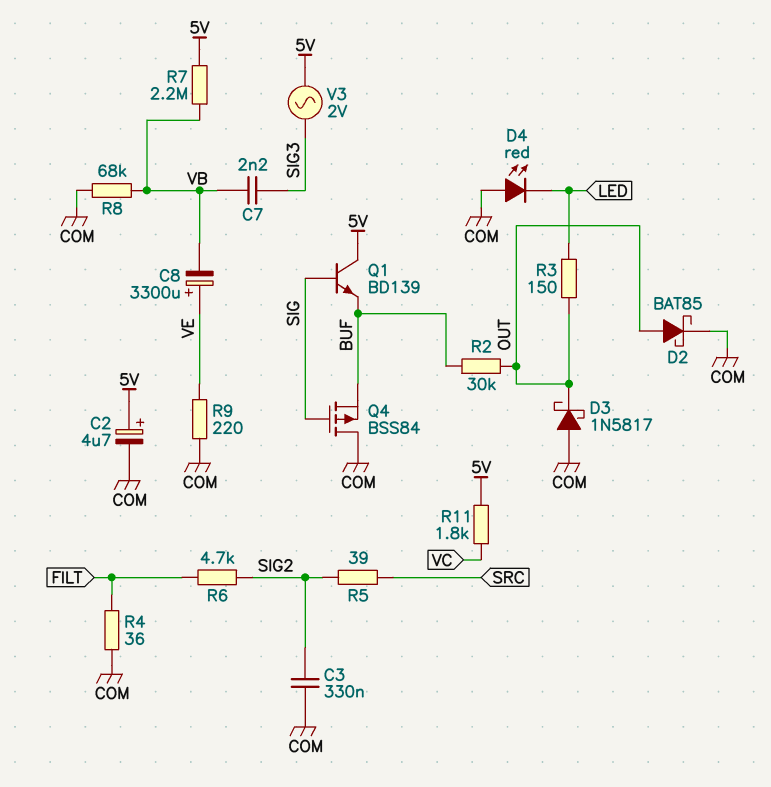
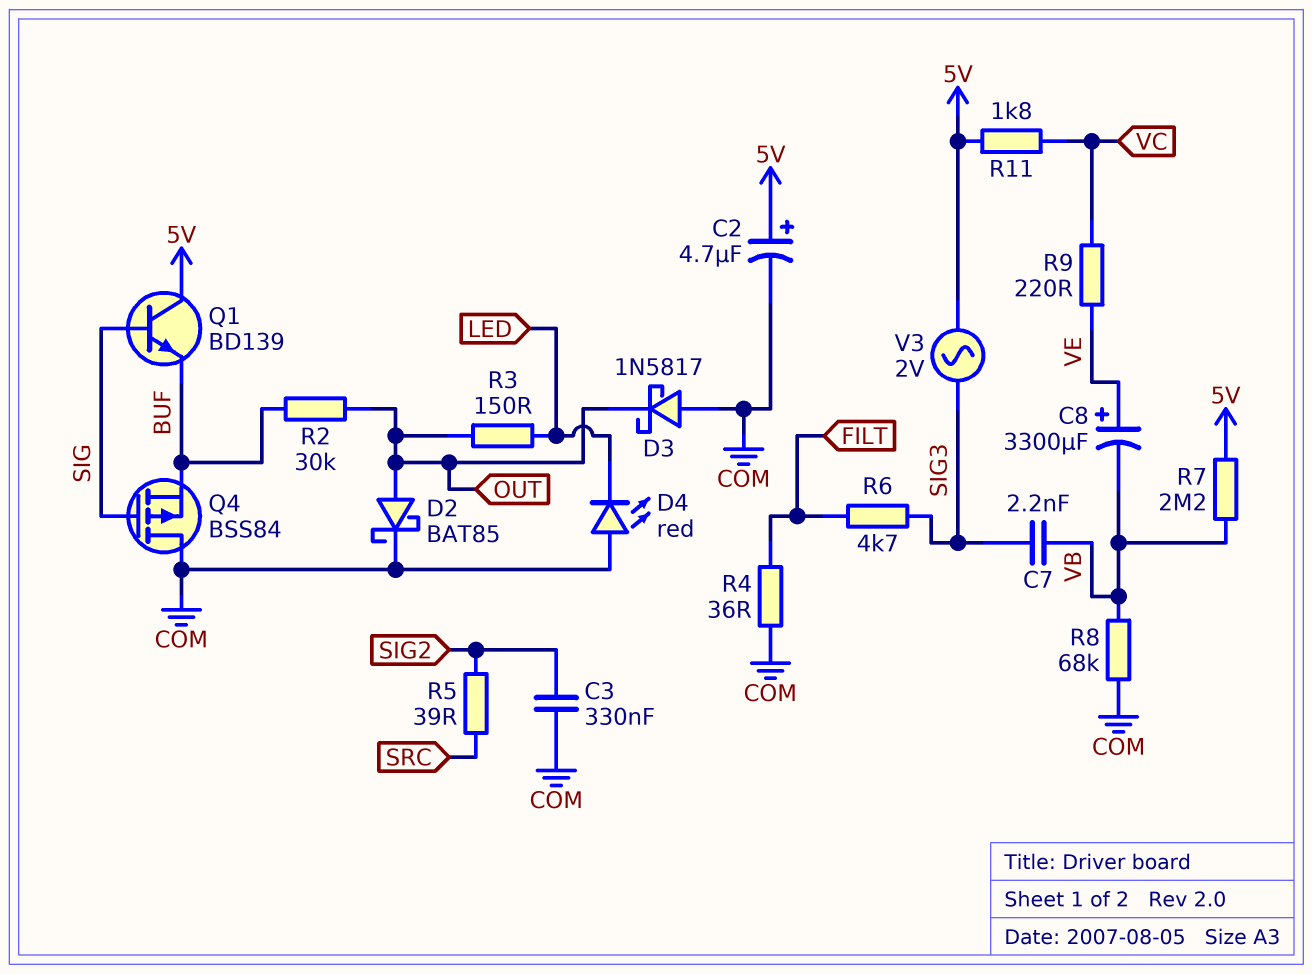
R6: 4.7k (FILT, SIG2) -> 4.7k (FILT, SIG3)
R9: 220 (COM, VE) -> 220 (VC, VE)

